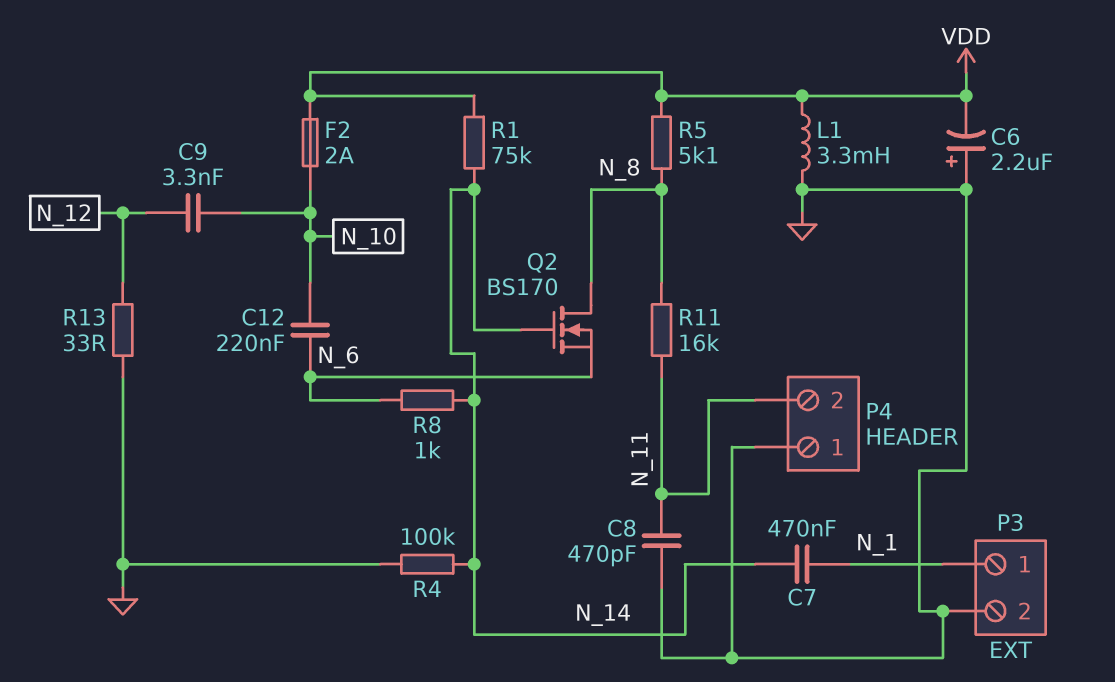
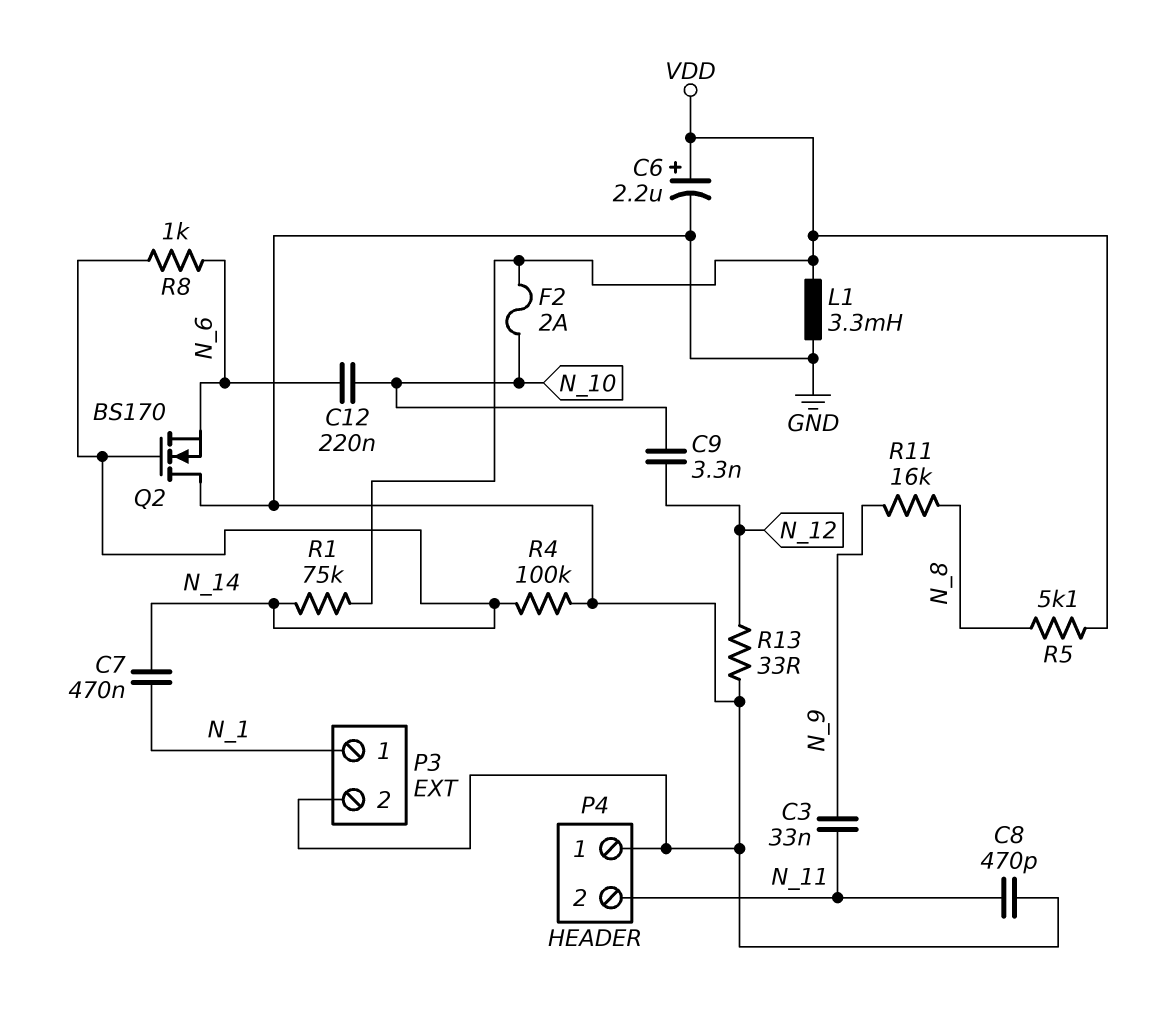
C3: none -> 33nF (N_9, N_11)
C6: 2.2uF (plus GND, minus VDD) -> 2.2uF (plus VDD, minus GND)
Q2: NMOS BS170 (G N_14, D N_8, S N_6) -> NMOS BS170 (G N_14, D GND, S N_6)
R11: 16k (N_8, N_11) -> 16k (N_8, N_9)

